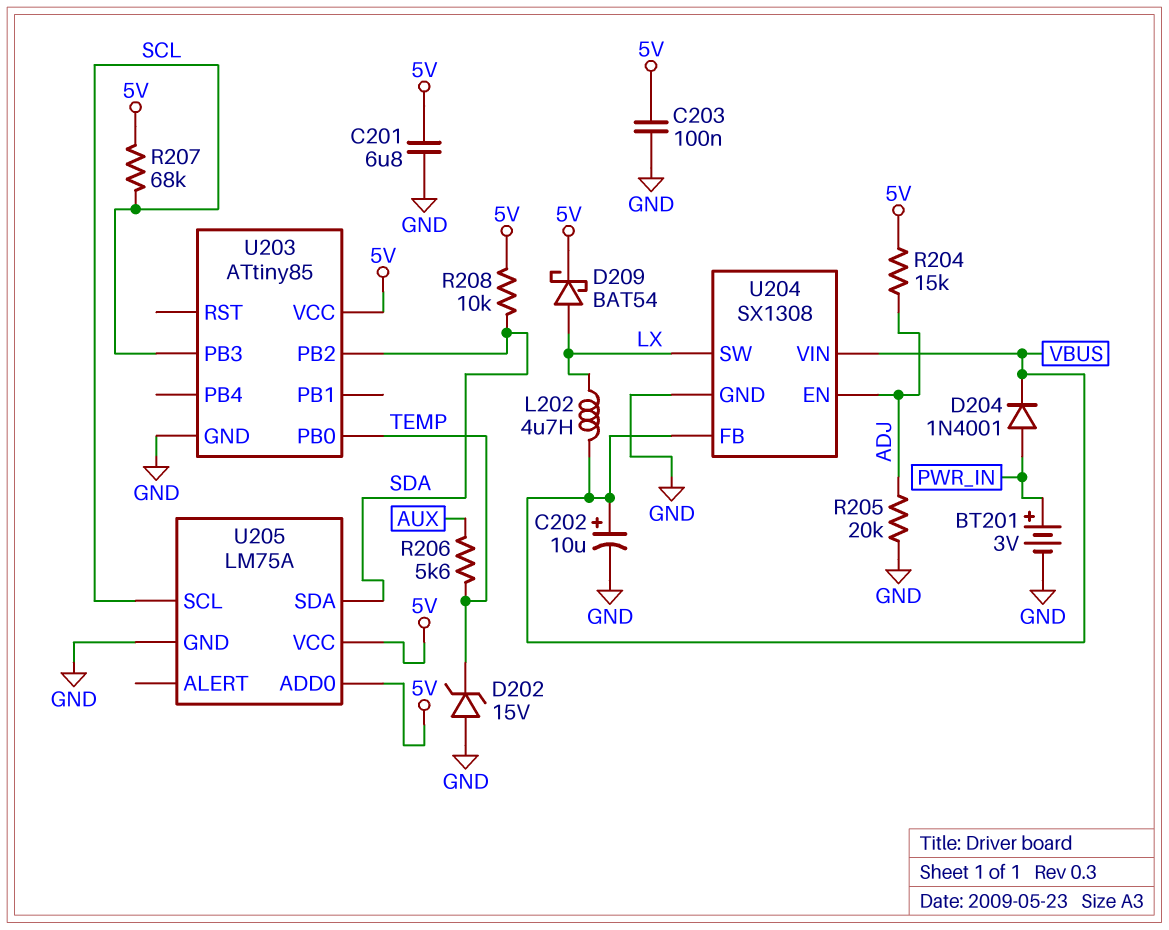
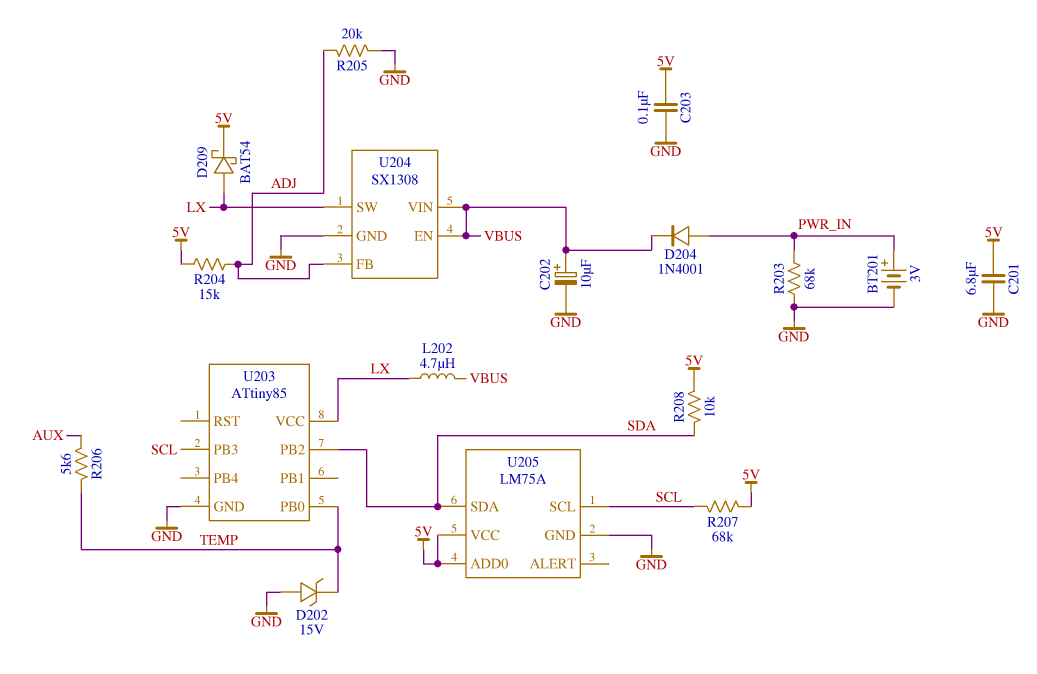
R203: none -> 68k (GND, PWR_IN)
U203 pin VCC: 5V -> LX
U204 pin EN: ADJ -> VBUS
U204 pin FB: VBUS -> ADJ

